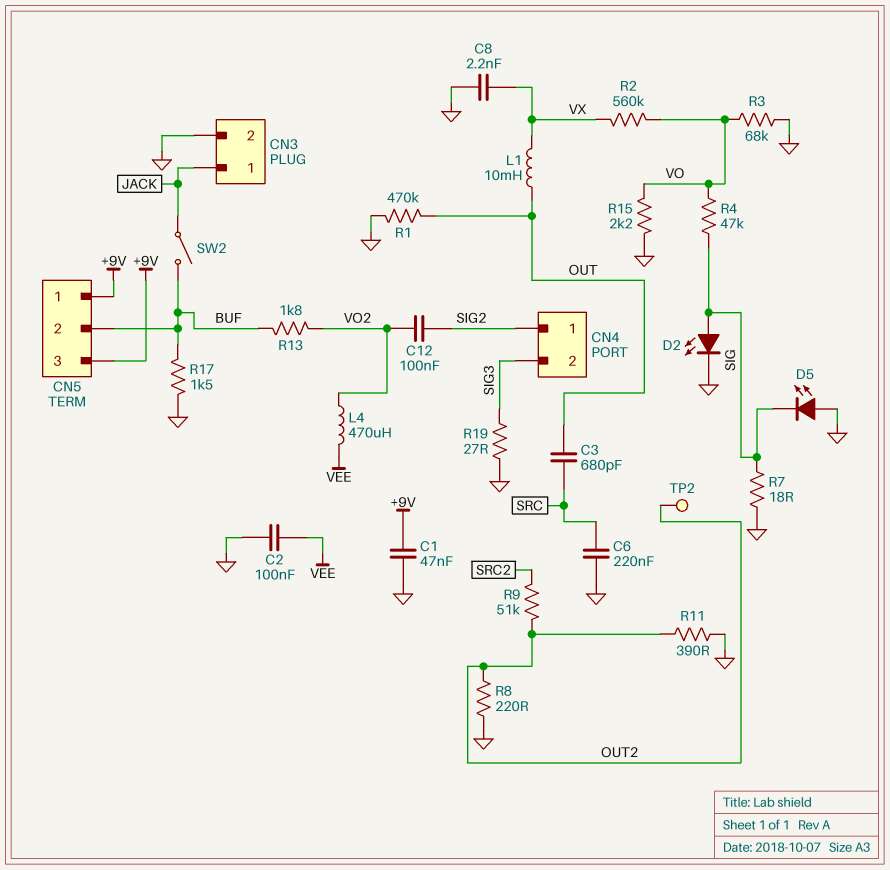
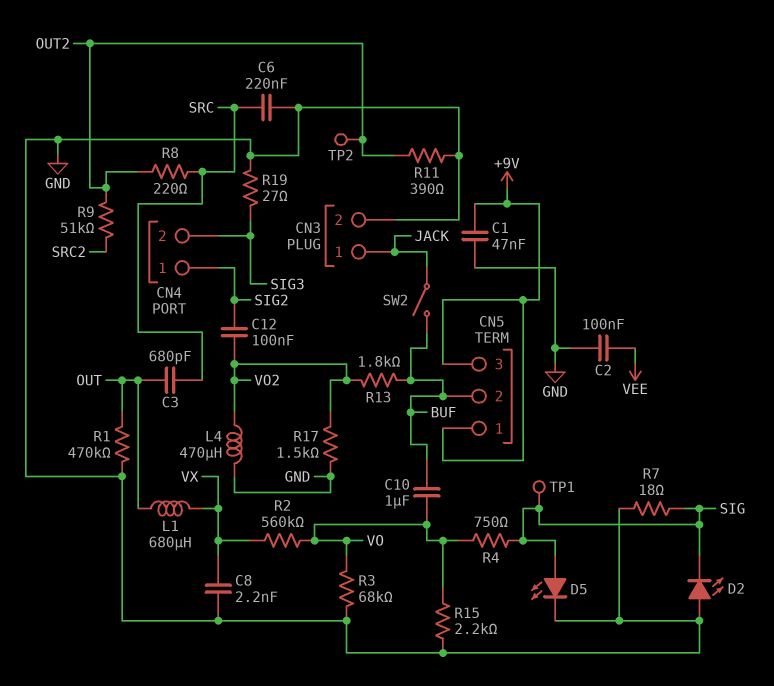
C10: none -> 1uF (BUF, VO)
D2: LED (A SIG, K GND) -> LED (A GND, K SIG)
D5: LED (A GND, K SIG) -> LED (A SIG, K GND)
L1: 10mH (OUT, VX) -> 680uH (OUT, VX)
L4: 470uH (VEE, VO2) -> 470uH (GND, VO2)
R4: 47k (SIG, VO) -> 750 (SIG, VO)
R8: 220 (GND, OUT2) -> 220 (OUT2, SRC)
R17: 1.5k (BUF, GND) -> 1.5k (GND, VO2)
TP1: none -> test point (SIG)

